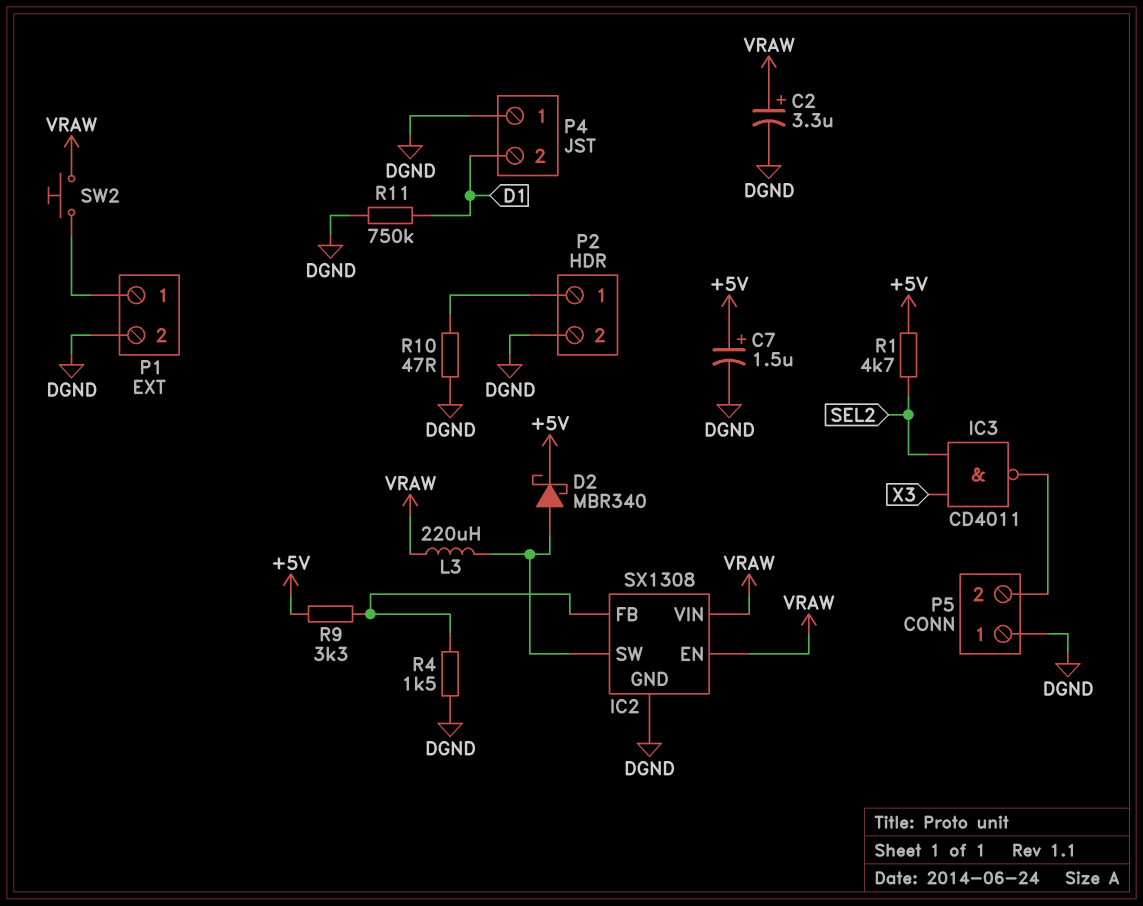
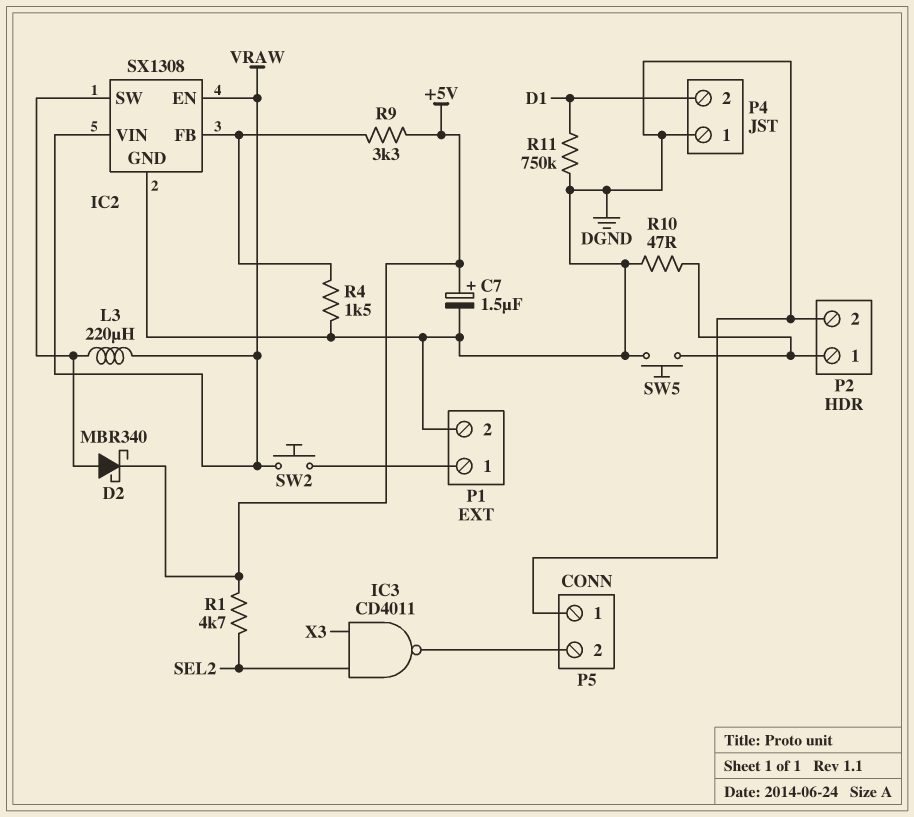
C2: 3.3uF (plus VRAW, minus DGND) -> none
SW5: none -> button (DGND, P2/1)

